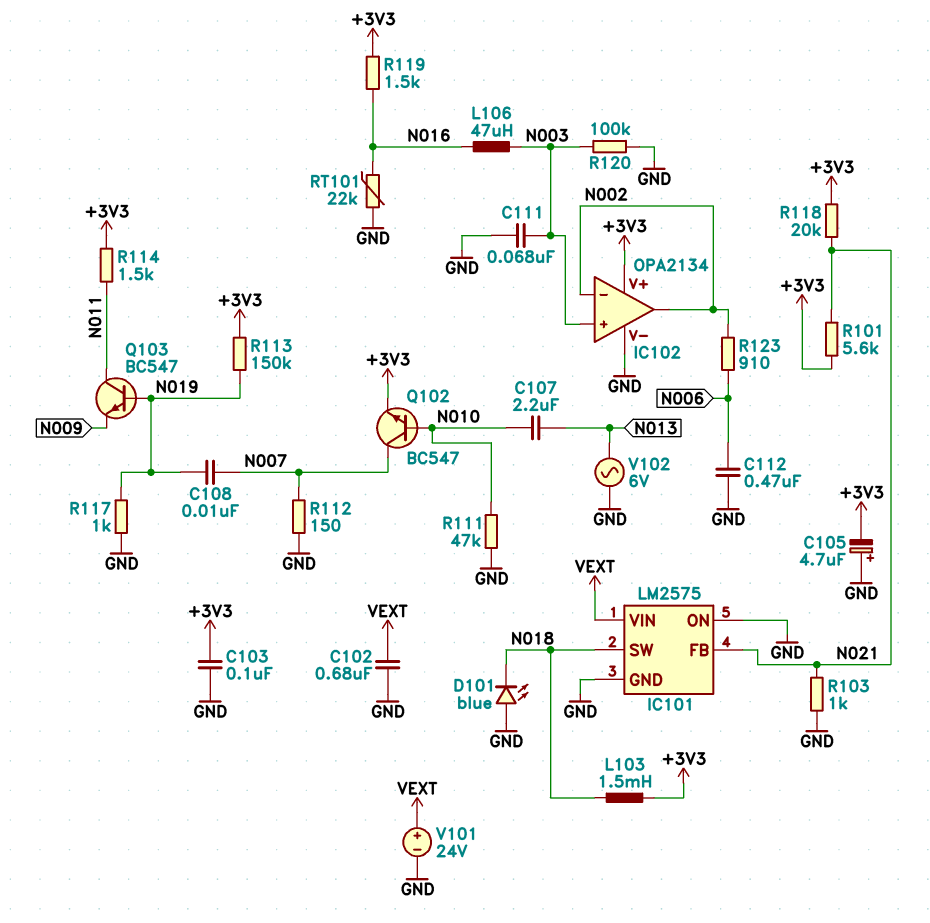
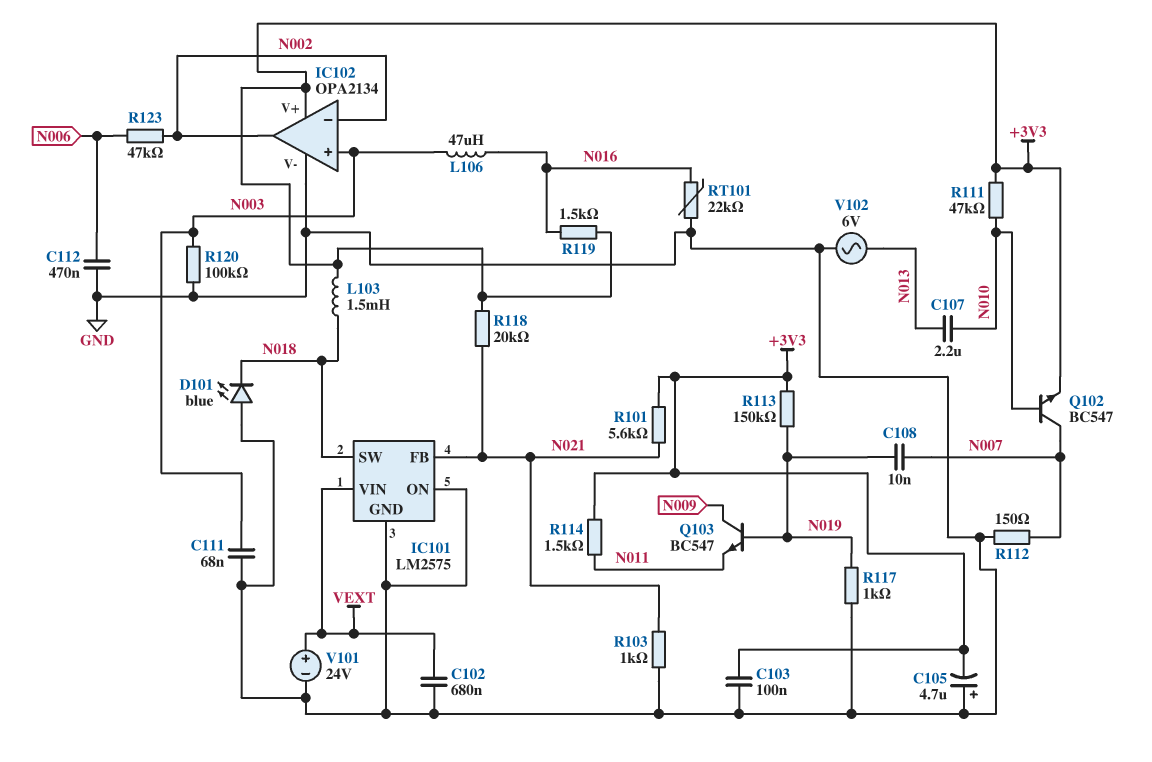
Q103: NPN BC547 (B N019, C N011, E N009) -> NPN BC547 (B N019, C N009, E N011)
R111: 47k (GND, N010) -> 47k (+3V3, N010)
R123: 910 (N002, N006) -> 47k (N002, N006)

